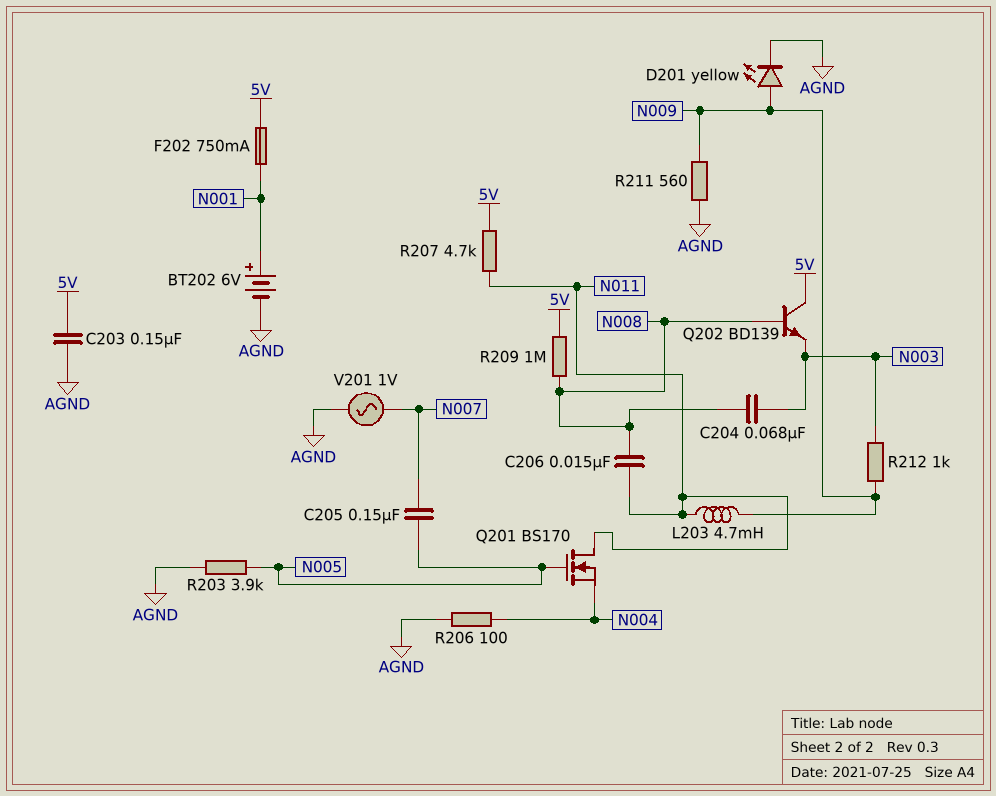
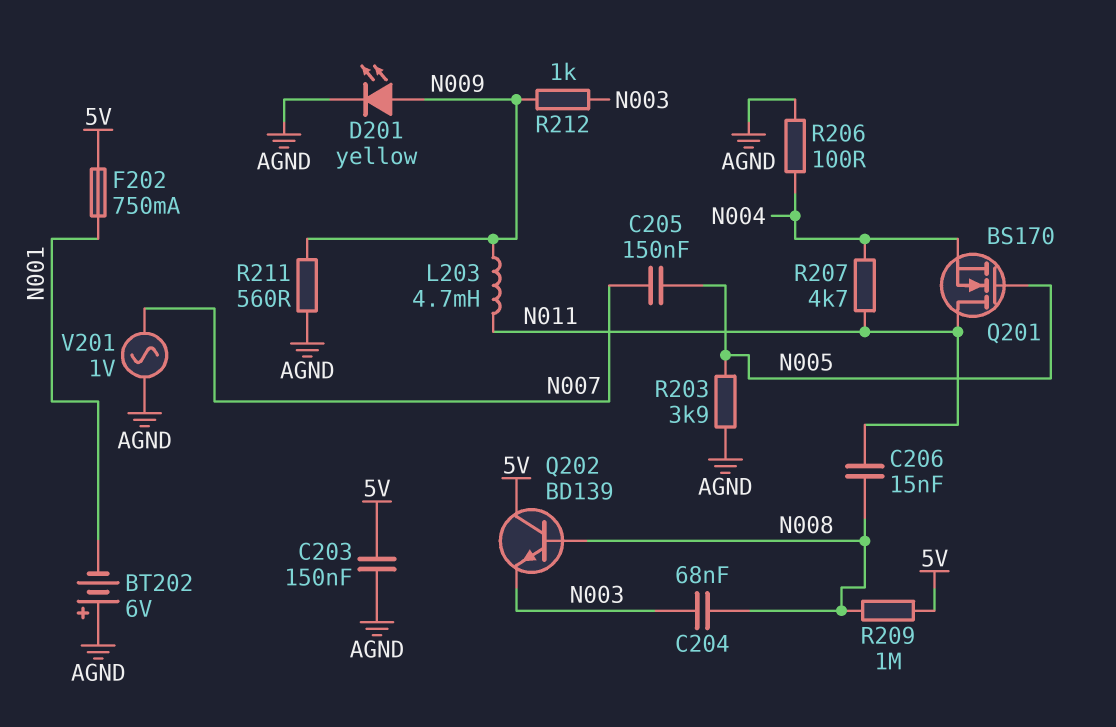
BT202: 6V (plus N001, minus AGND) -> 6V (plus AGND, minus N001)
R207: 4.7k (5V, N011) -> 4.7k (N004, N011)

